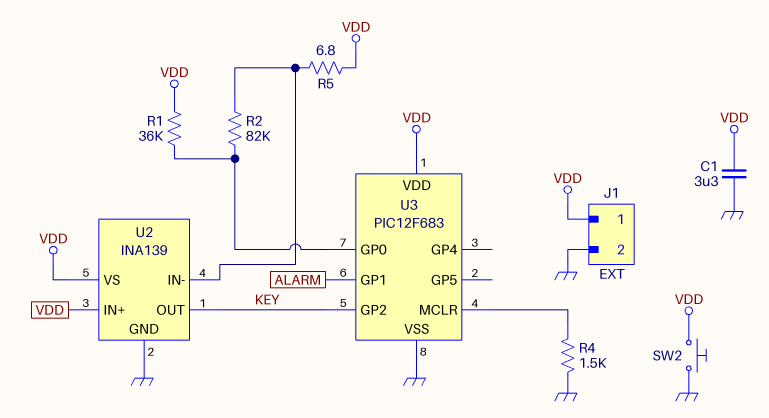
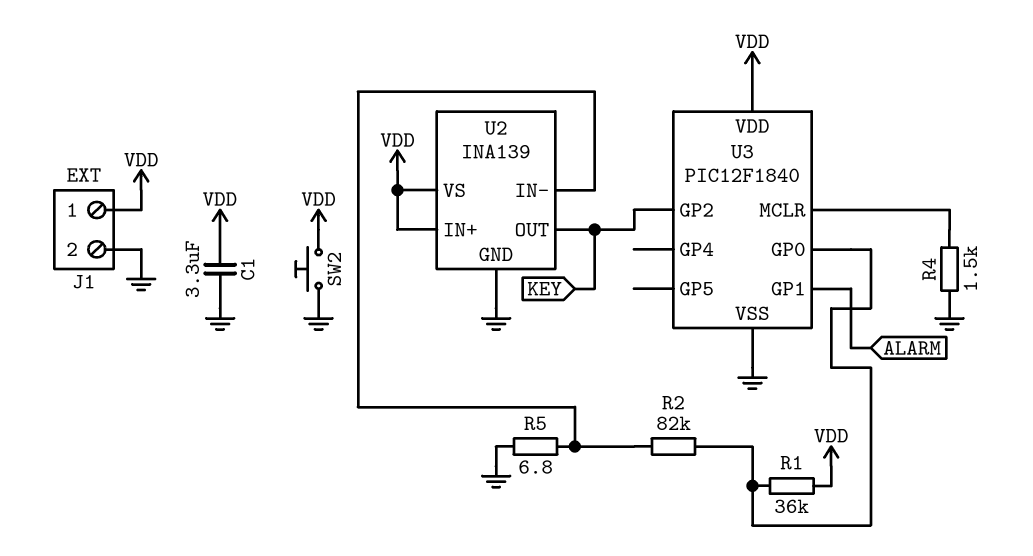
R5: 6.8 (U2/IN-, VDD) -> 6.8 (GND, U2/IN-)
U3: PIC12F683 -> PIC12F1840

